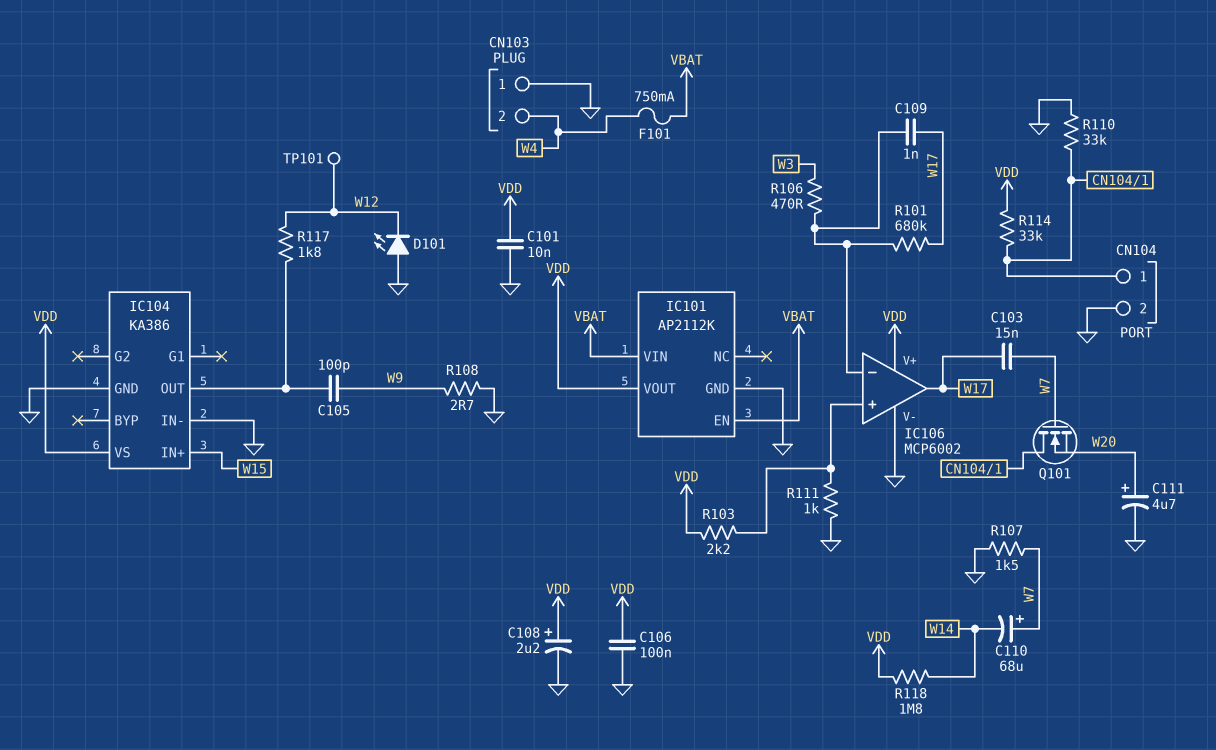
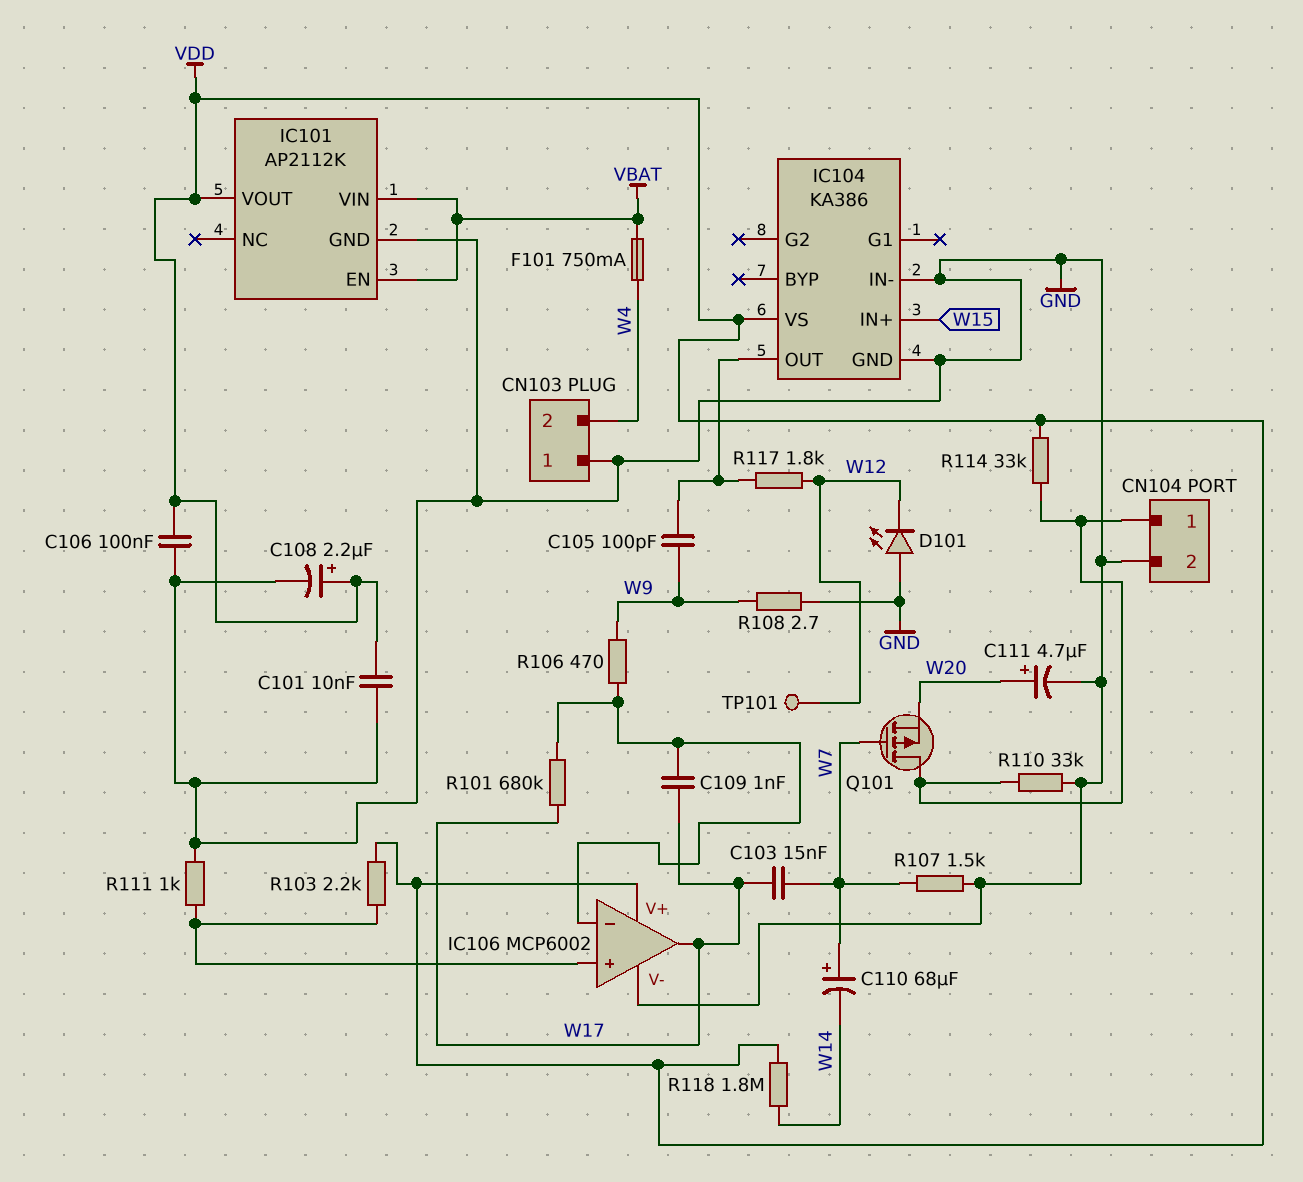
Q101: NMOS (G W7, D CN104/1, S W20) -> PMOS (G W7, D CN104/1, S W20)
R106: 470 (IC106/in-, W3) -> 470 (IC106/in-, W9)

